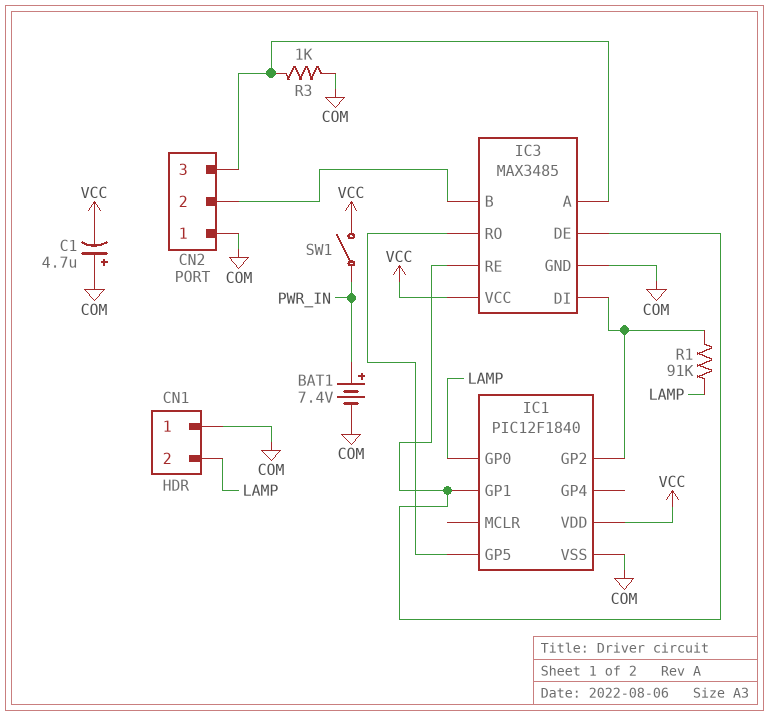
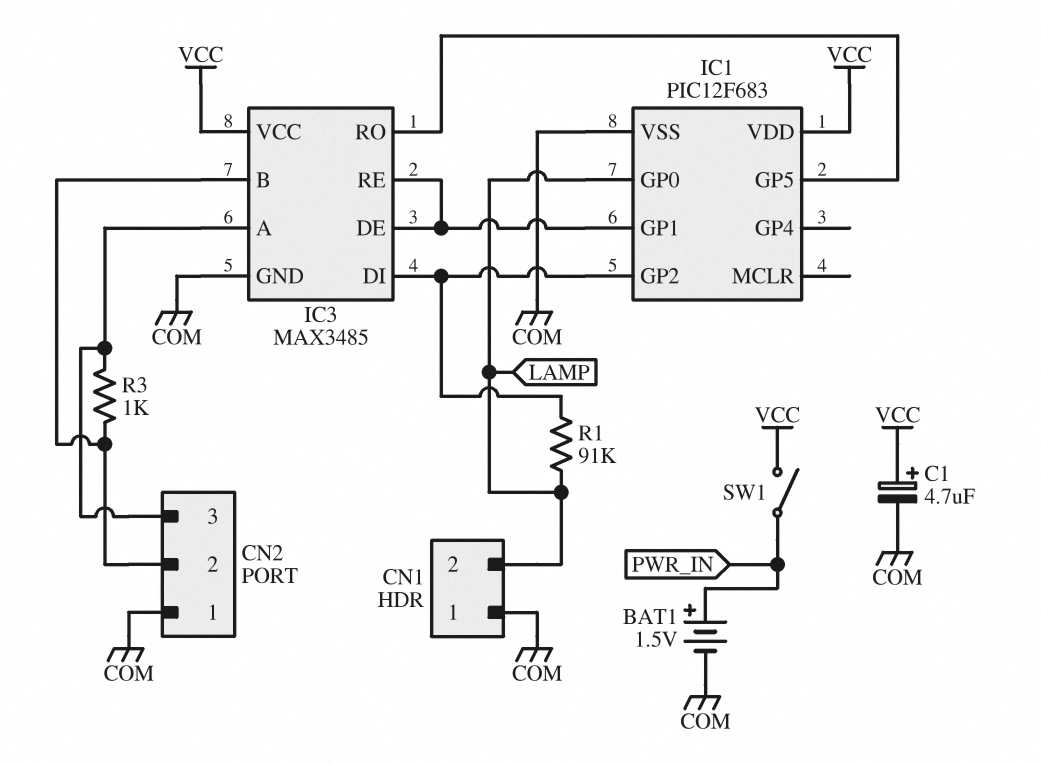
BAT1: 7.4V (plus PWR_IN, minus COM) -> 1.5V (plus PWR_IN, minus COM)
C1: 4.7uF (plus COM, minus VCC) -> 4.7uF (plus VCC, minus COM)
IC1: PIC12F1840 -> PIC12F683
R3: 1k (CN2/3, COM) -> 1k (CN2/2, CN2/3)

